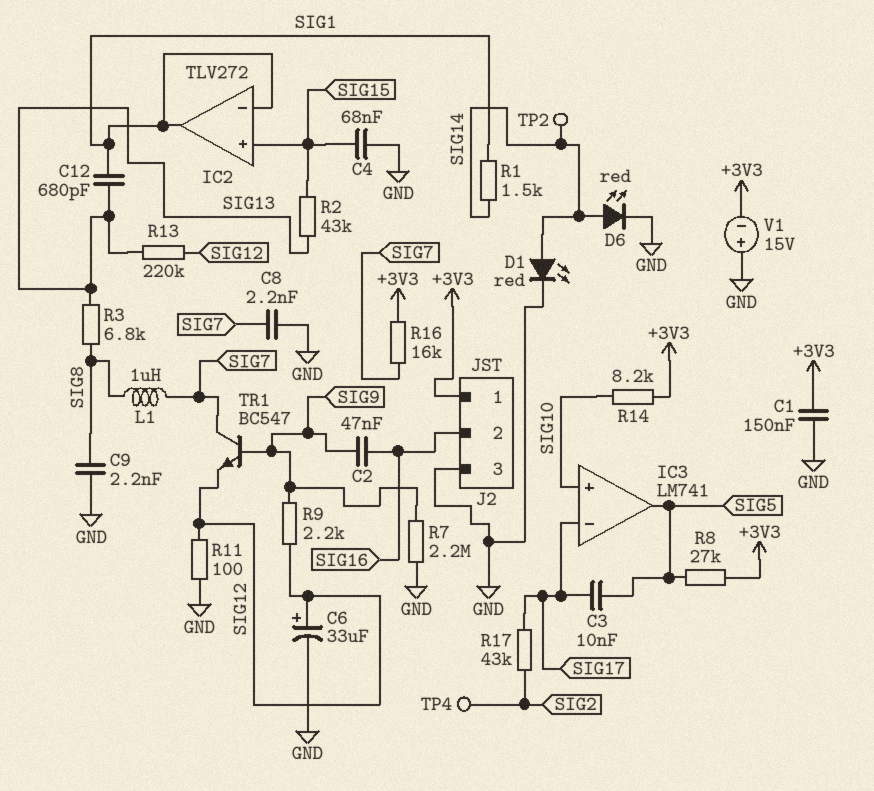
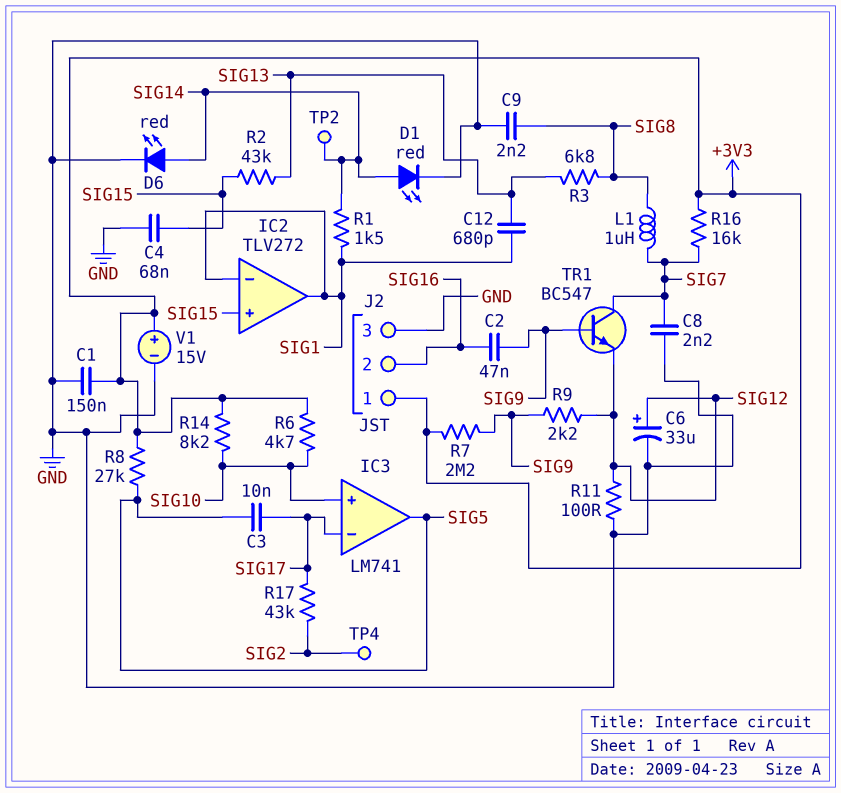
R6: none -> 4.7k (+3V3, SIG10)
R7: 2.2M (GND, SIG9) -> 2.2M (+3V3, SIG9)
R13: 220k (SIG12, SIG13) -> none
V1: 15V (plus GND, minus +3V3) -> 15V (plus +3V3, minus GND)

